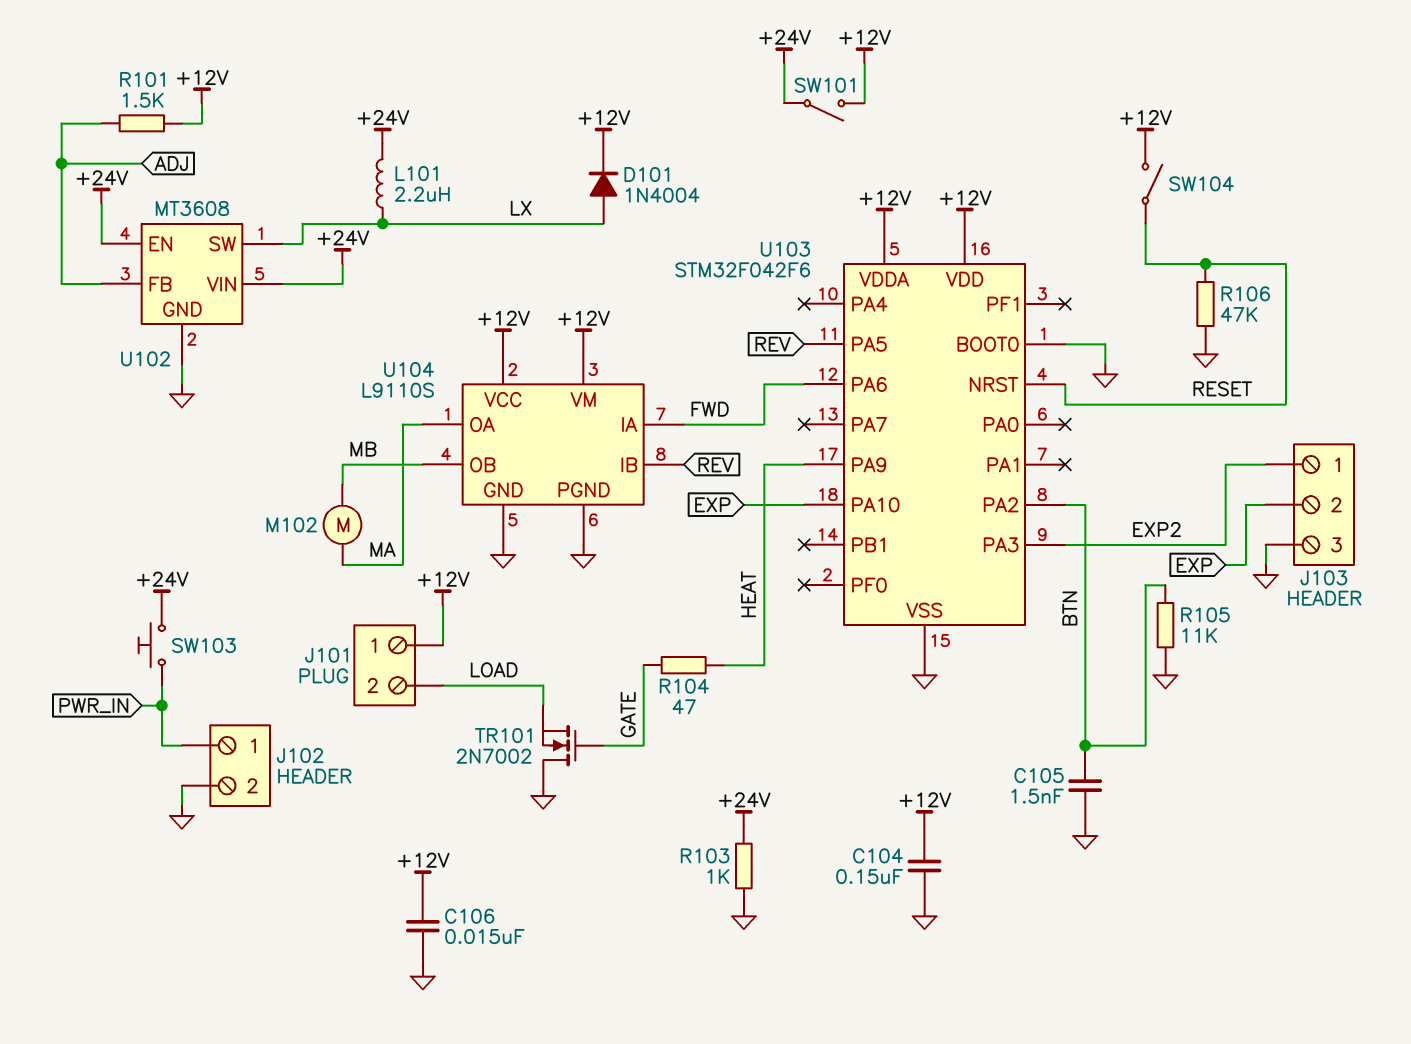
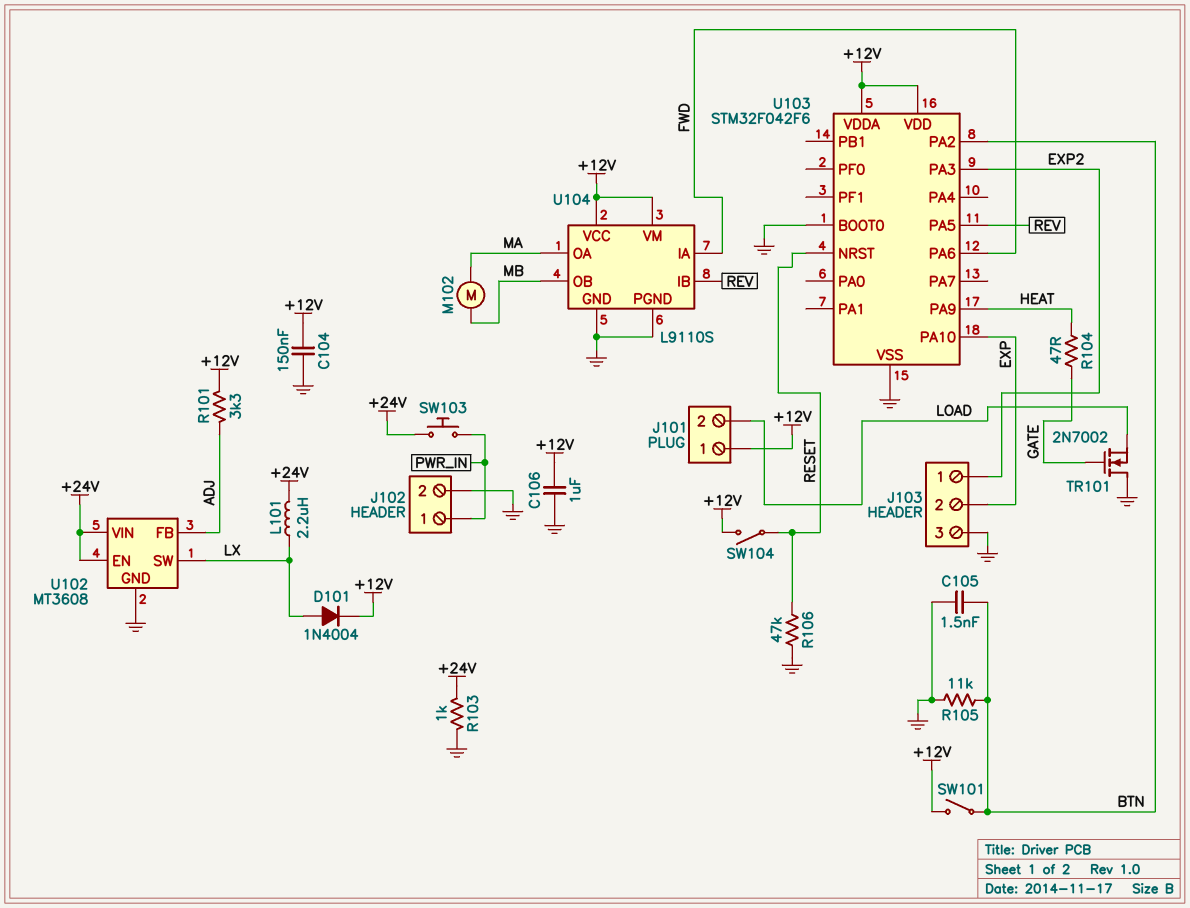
C106: 15nF (+12V, GND) -> 1uF (+12V, GND)
R101: 1.5k (+12V, ADJ) -> 3.3k (+12V, ADJ)
SW101: switch (+12V, +24V) -> switch (+12V, BTN)

